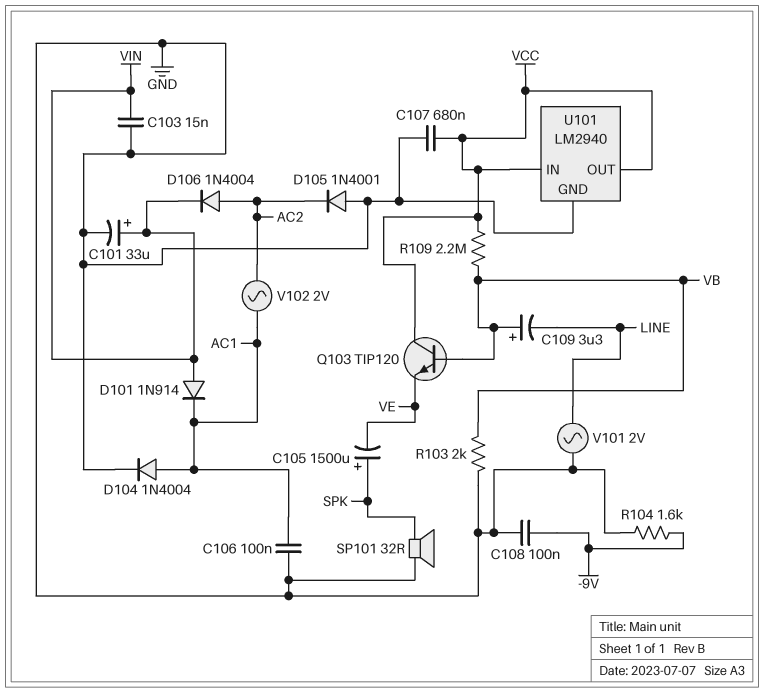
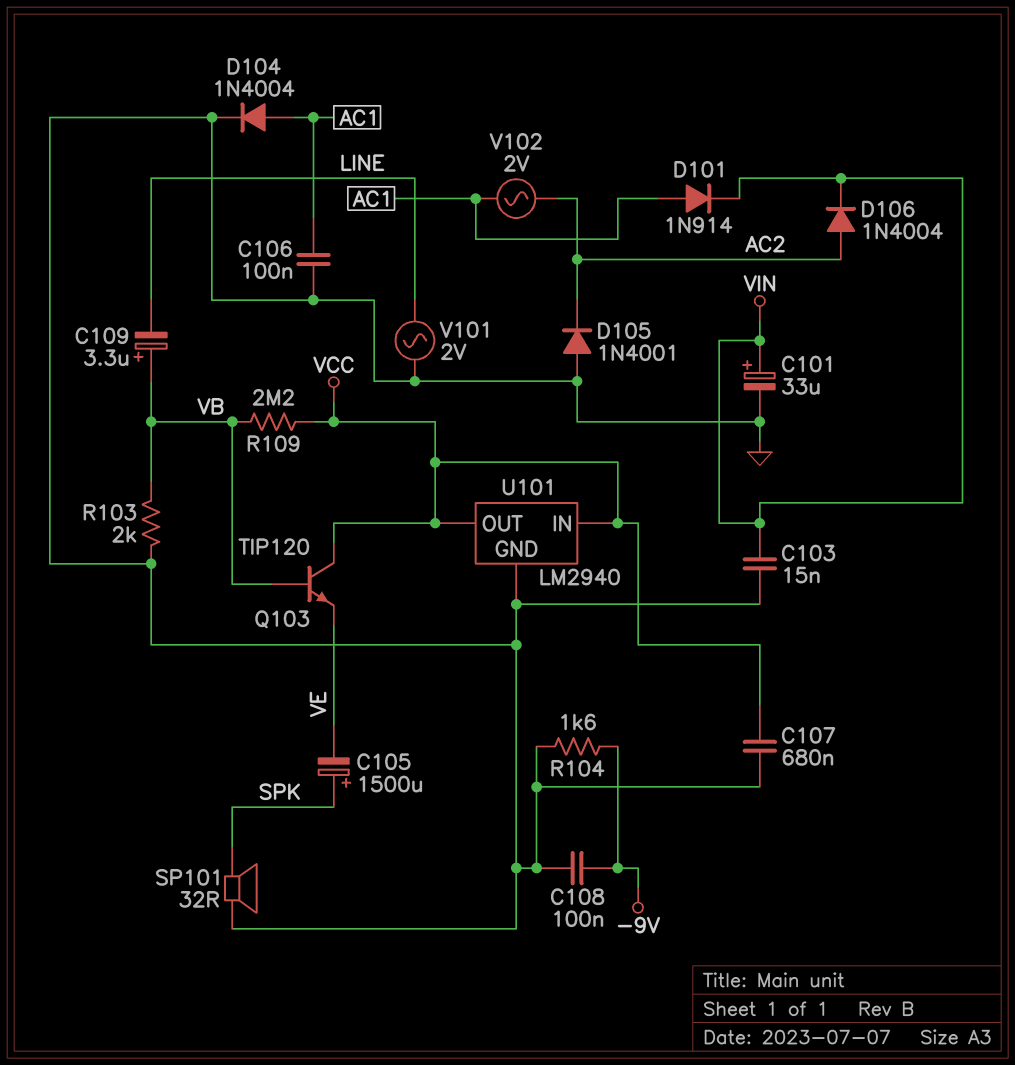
D101: diode 1N914 (A VIN, K AC1) -> diode 1N914 (A AC1, K VIN)

